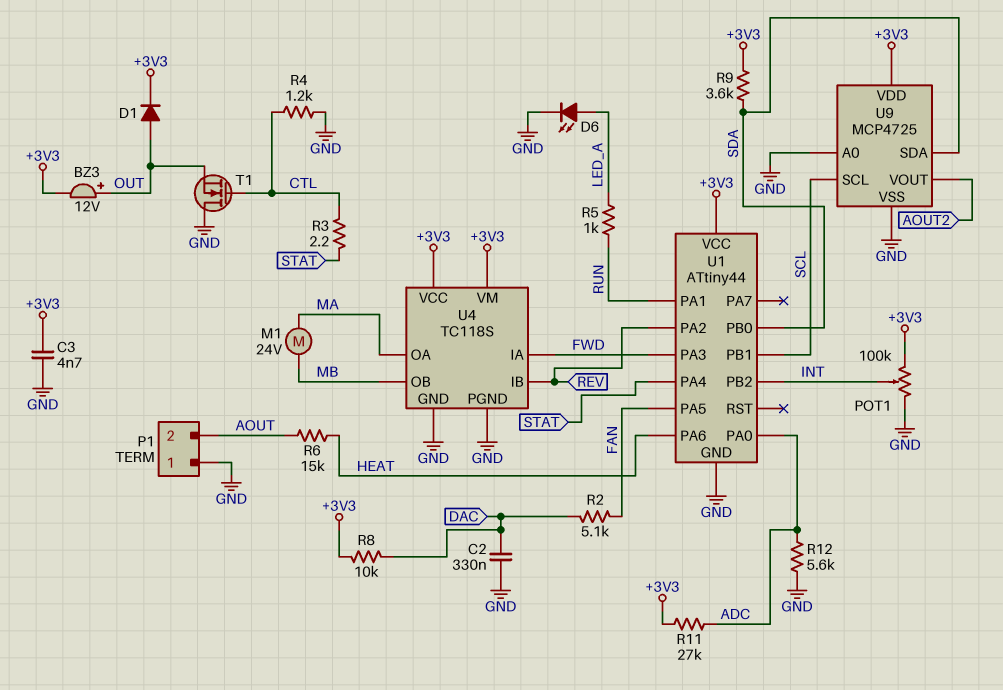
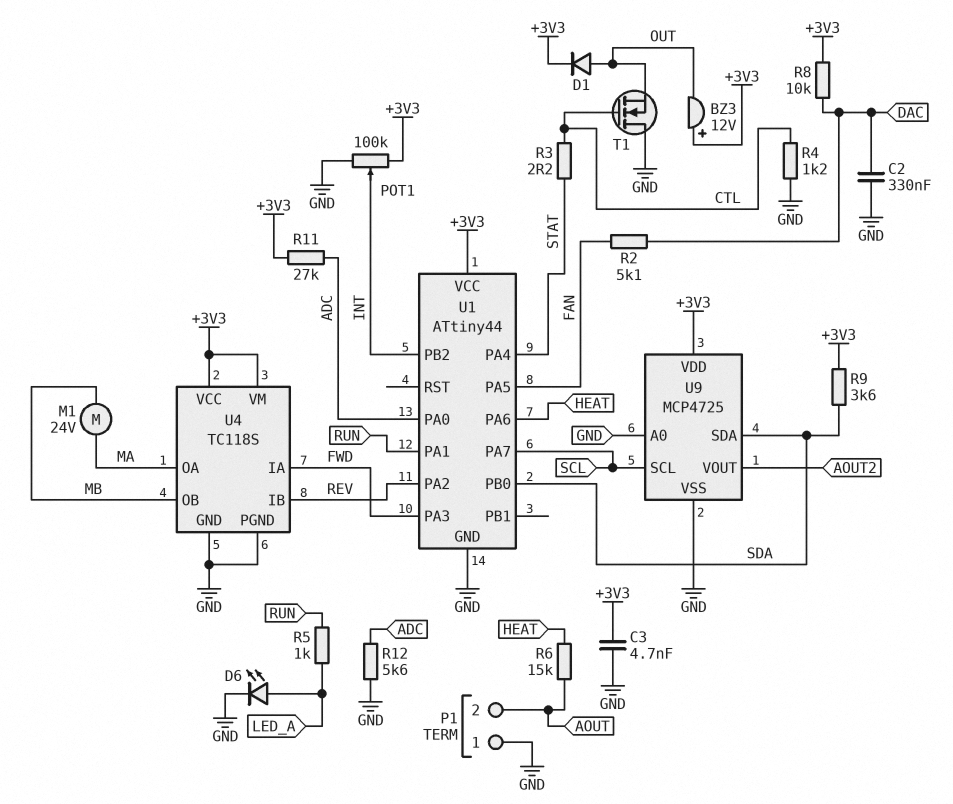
BZ3: buzzer 12V (plus OUT, minus +3V3) -> buzzer 12V (plus +3V3, minus OUT)
U1 pin PA7: none -> SCL
U1 pin PB1: SCL -> none

